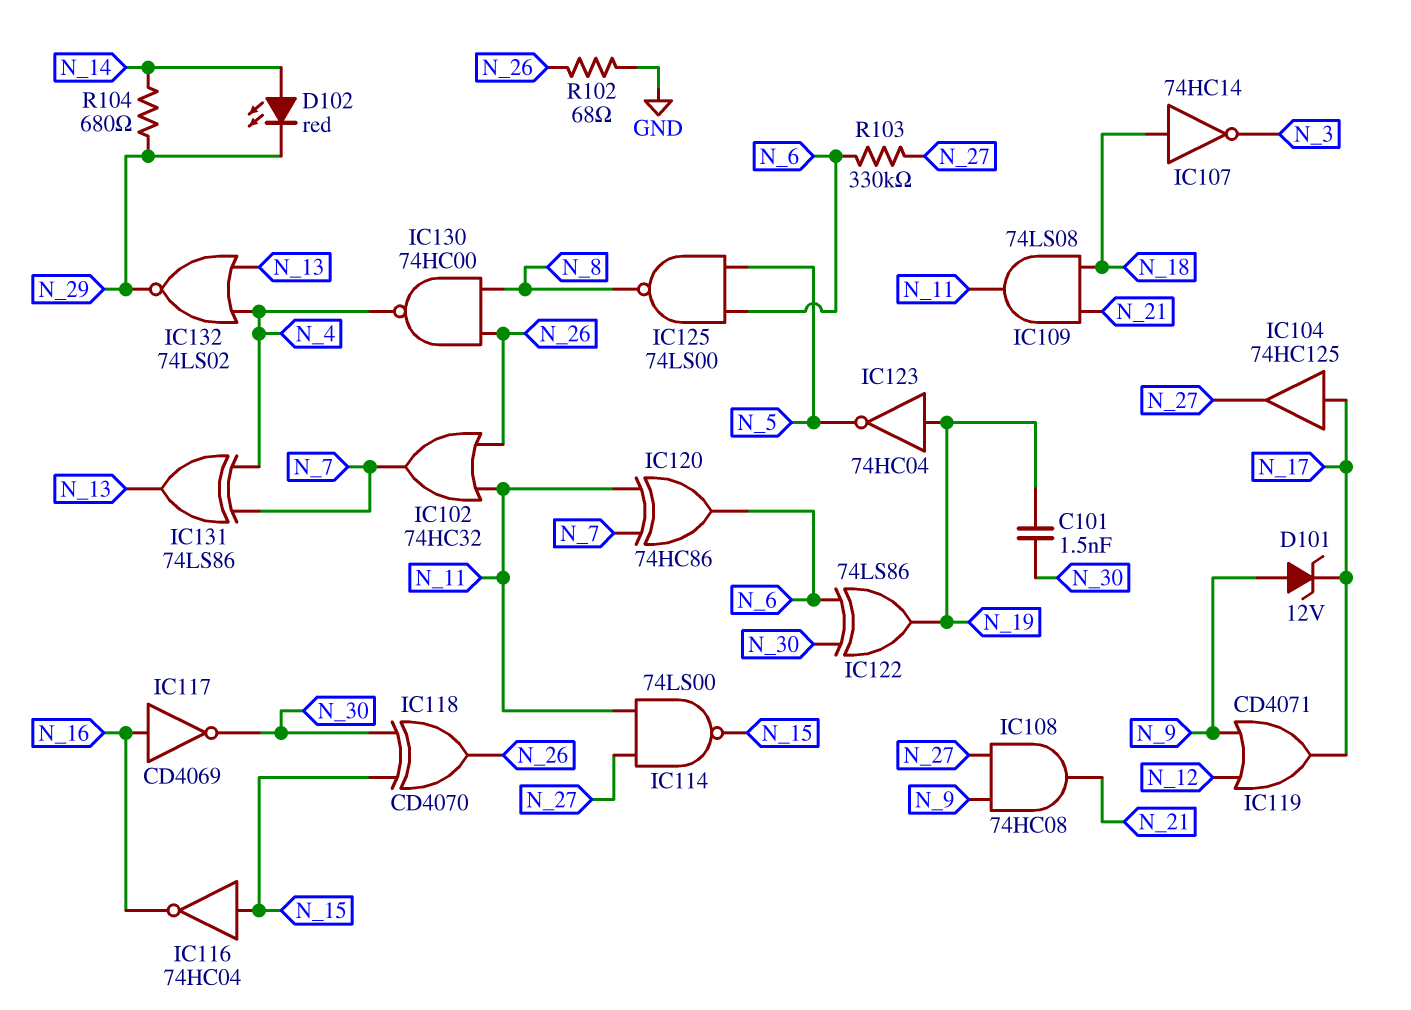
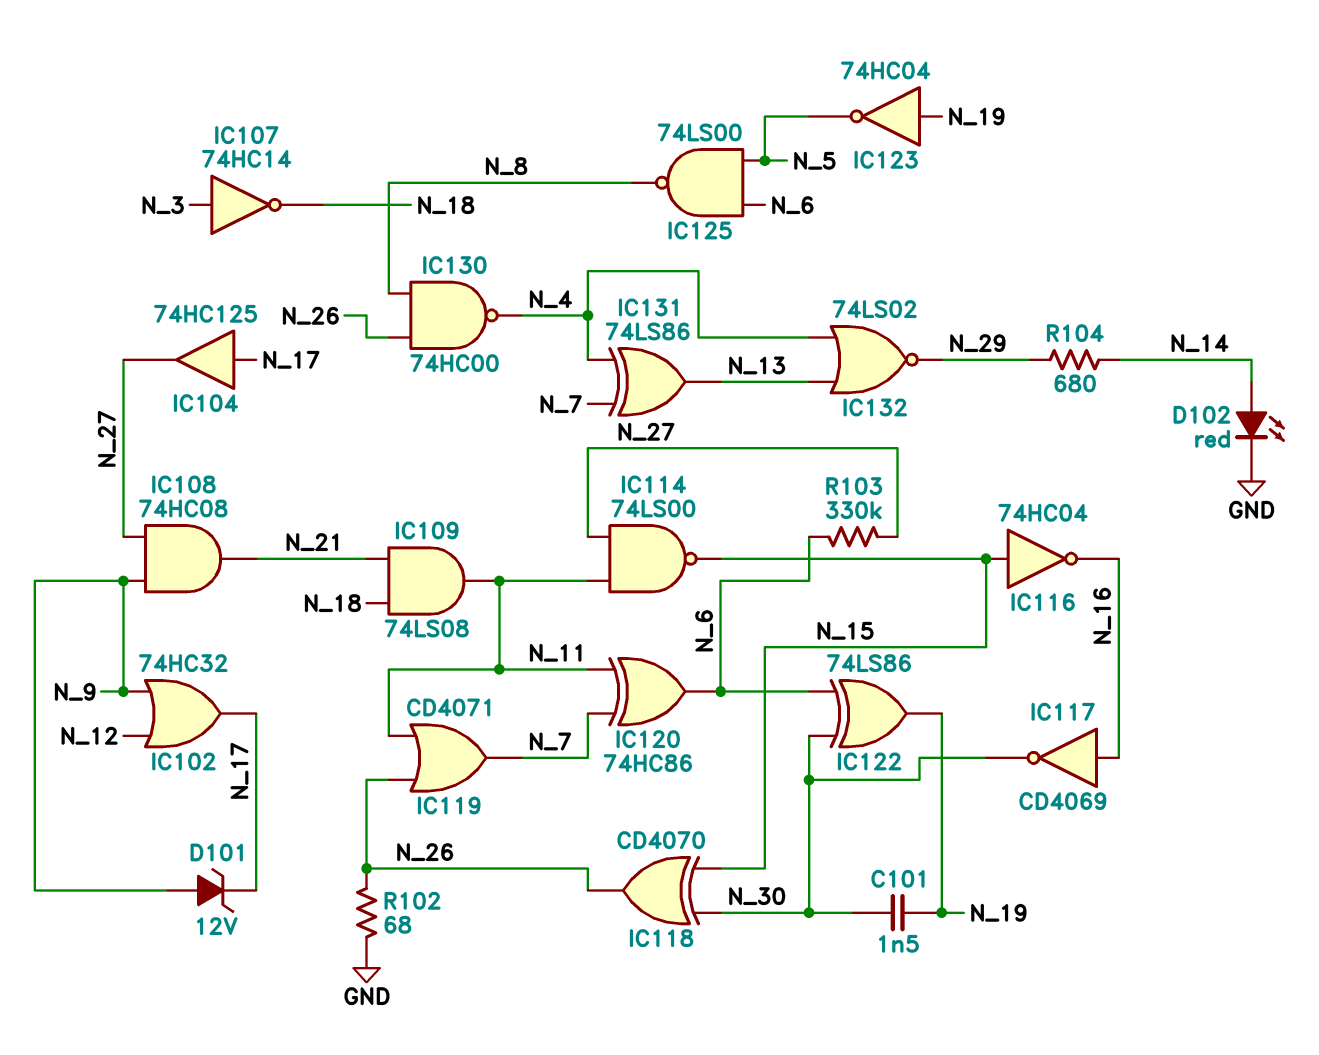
D102: LED red (A N_14, K N_29) -> LED red (A N_14, K GND)
IC102: OR 74HC32 (in N_11, in N_26, out N_7) -> OR 74HC32 (in N_9, in N_12, out N_17)
IC107: NOT 74HC14 (in N_18, out N_3) -> NOT 74HC14 (in N_3, out N_18)
IC119: OR CD4071 (in N_9, in N_12, out N_17) -> OR CD4071 (in N_11, in N_26, out N_7)

